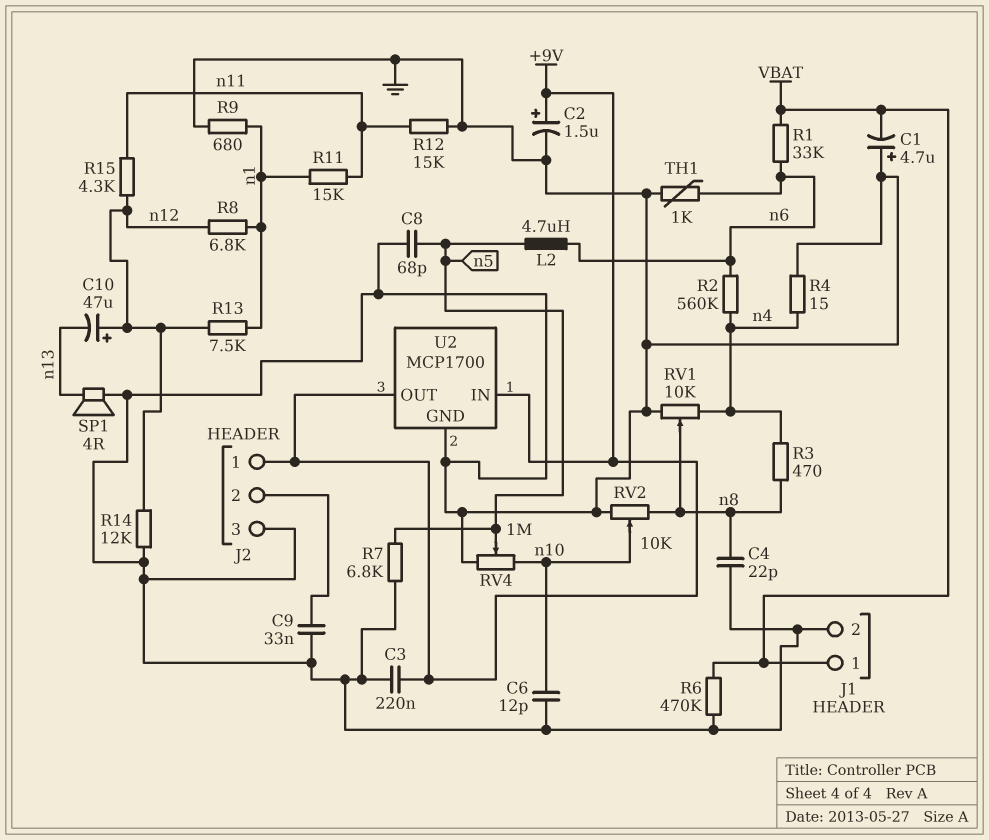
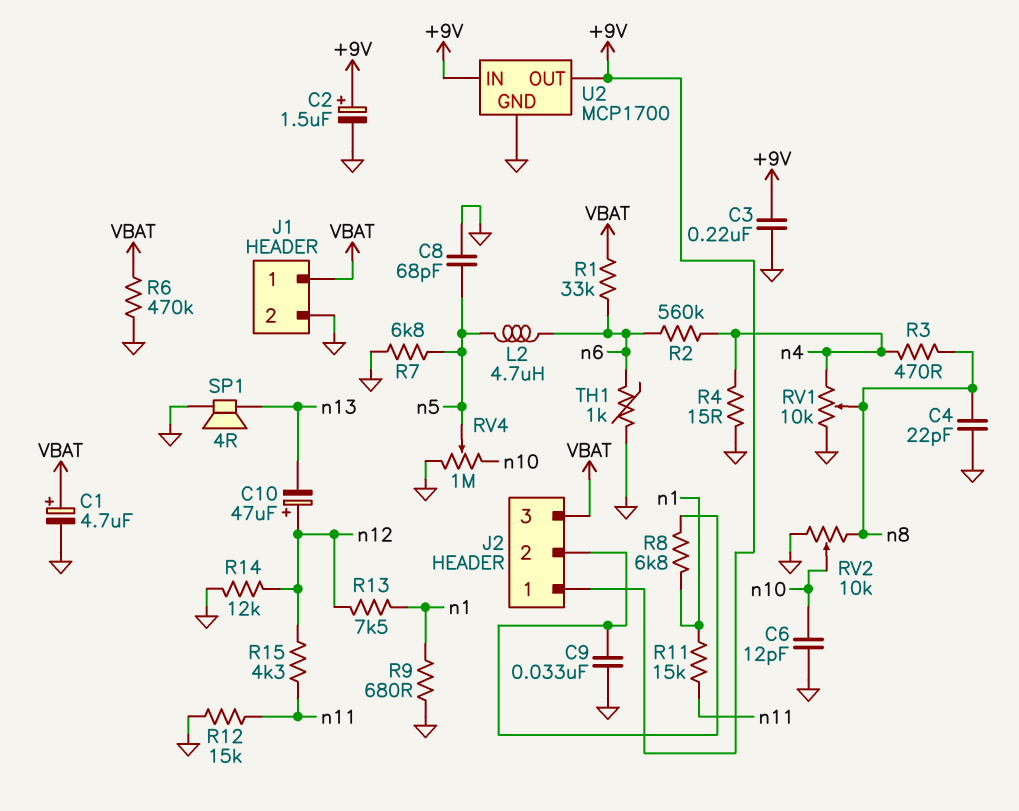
C1: 4.7uF (plus GND, minus VBAT) -> 4.7uF (plus VBAT, minus GND)
J2 pin 3: GND -> VBAT
R8: 6.8k (n1, n12) -> 6.8k (J2/2, n1)

